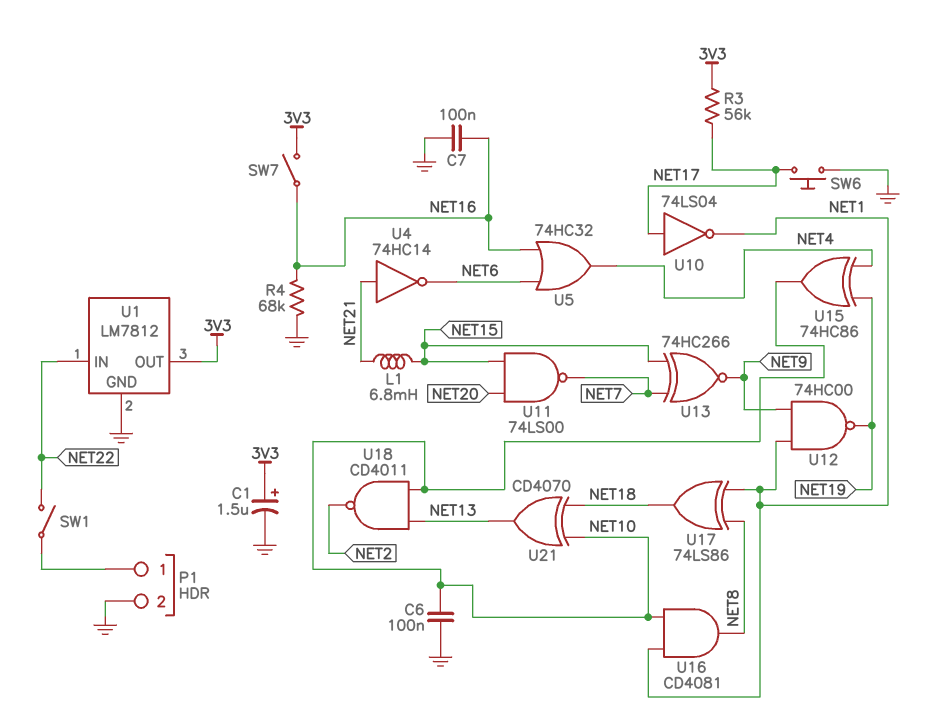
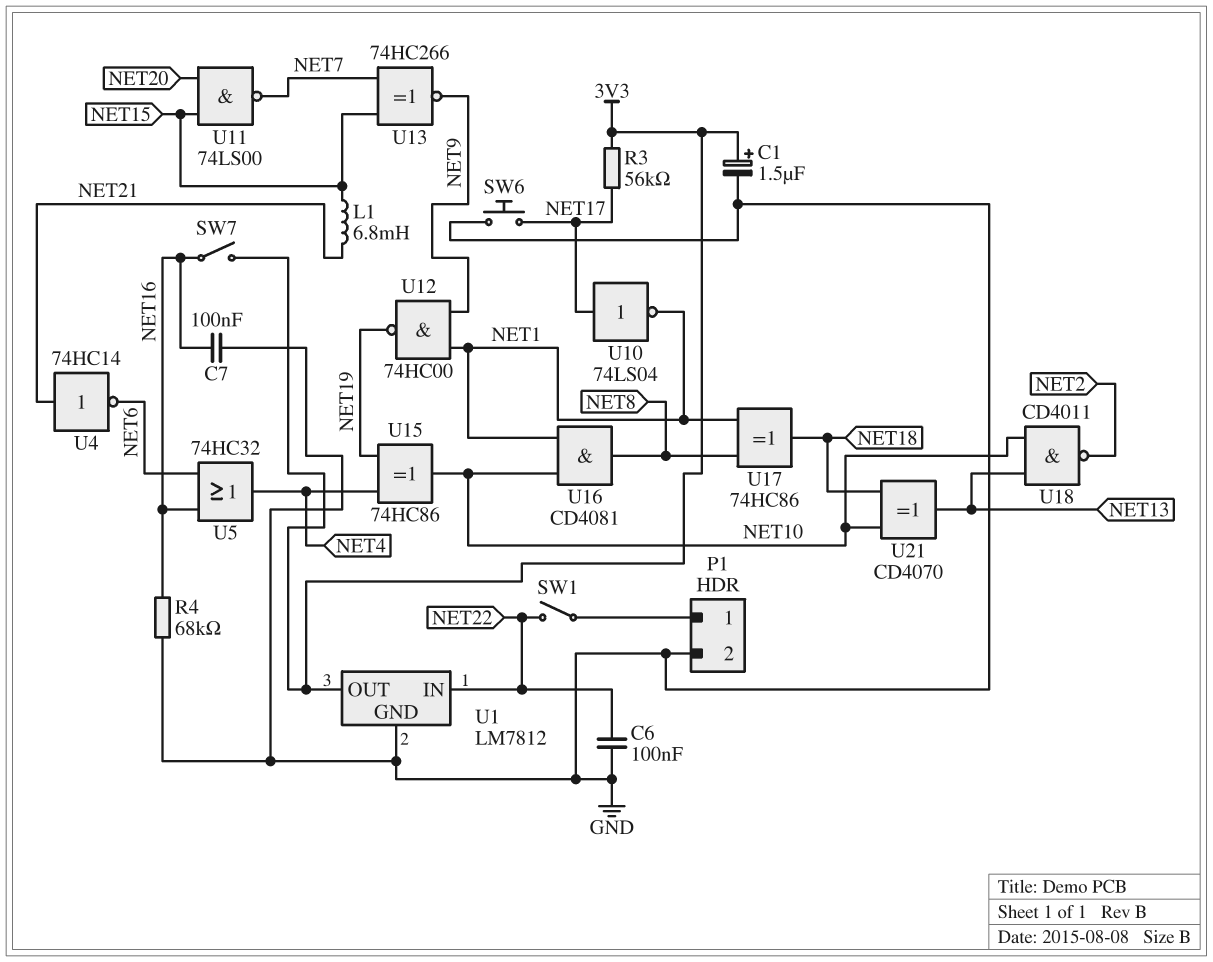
C6: 100nF (GND, NET10) -> 100nF (GND, NET22)
U17: XOR 74LS86 (in NET1, in NET8, out NET18) -> XOR 74HC86 (in NET1, in NET8, out NET18)

